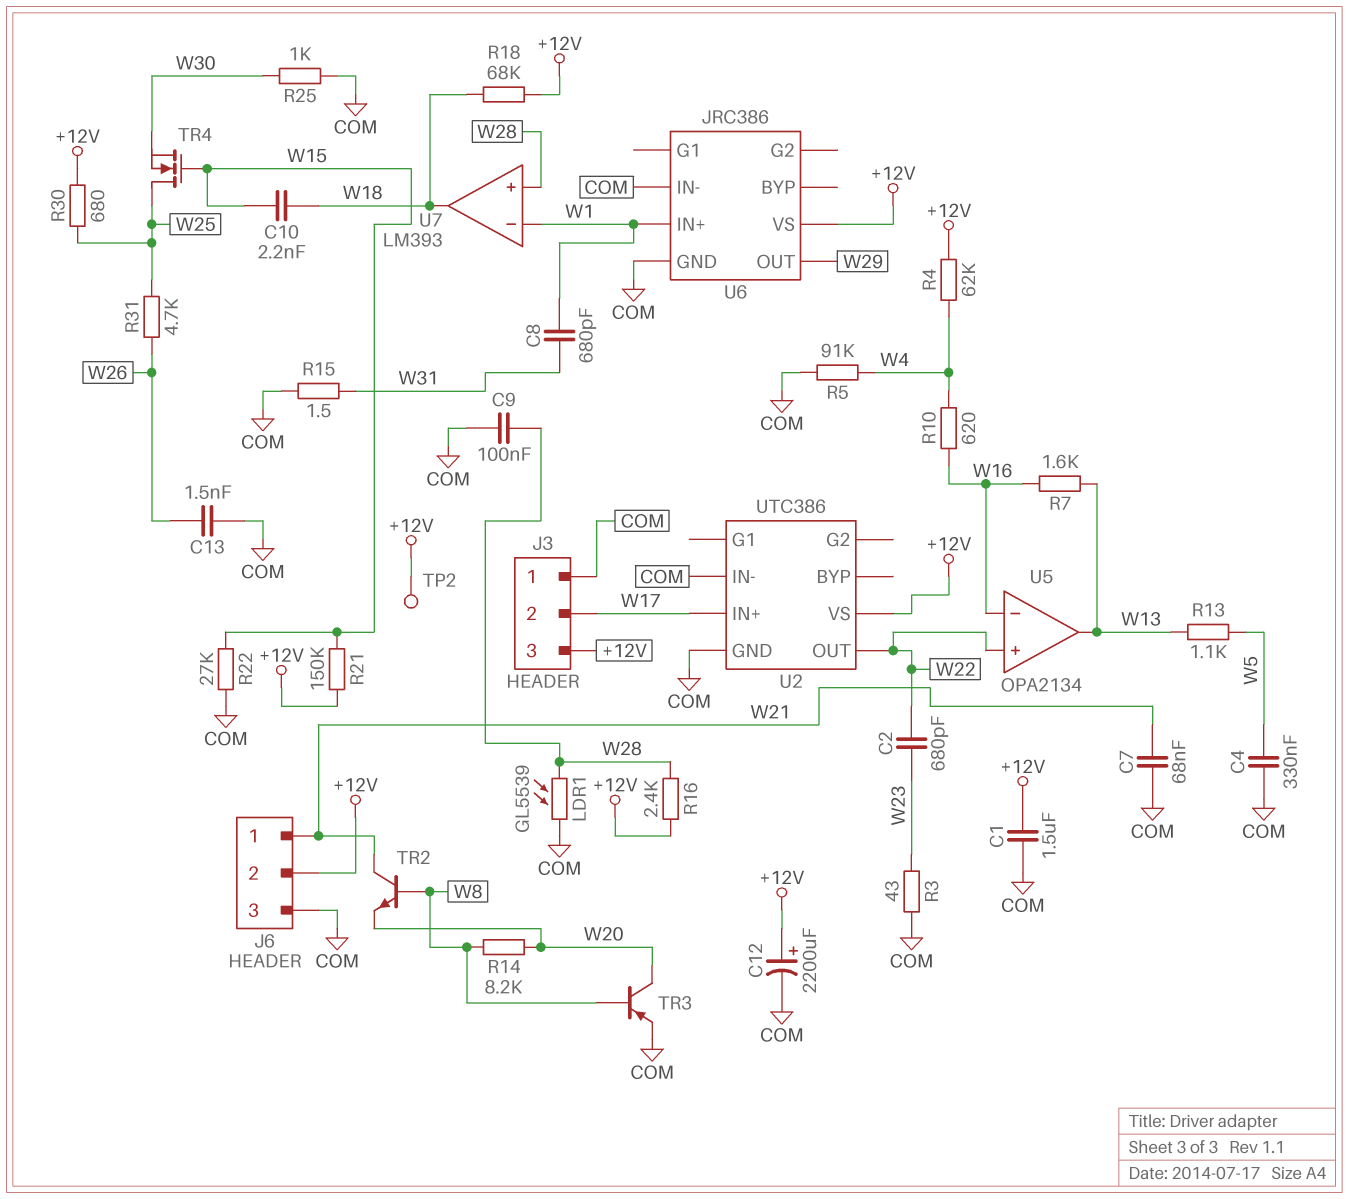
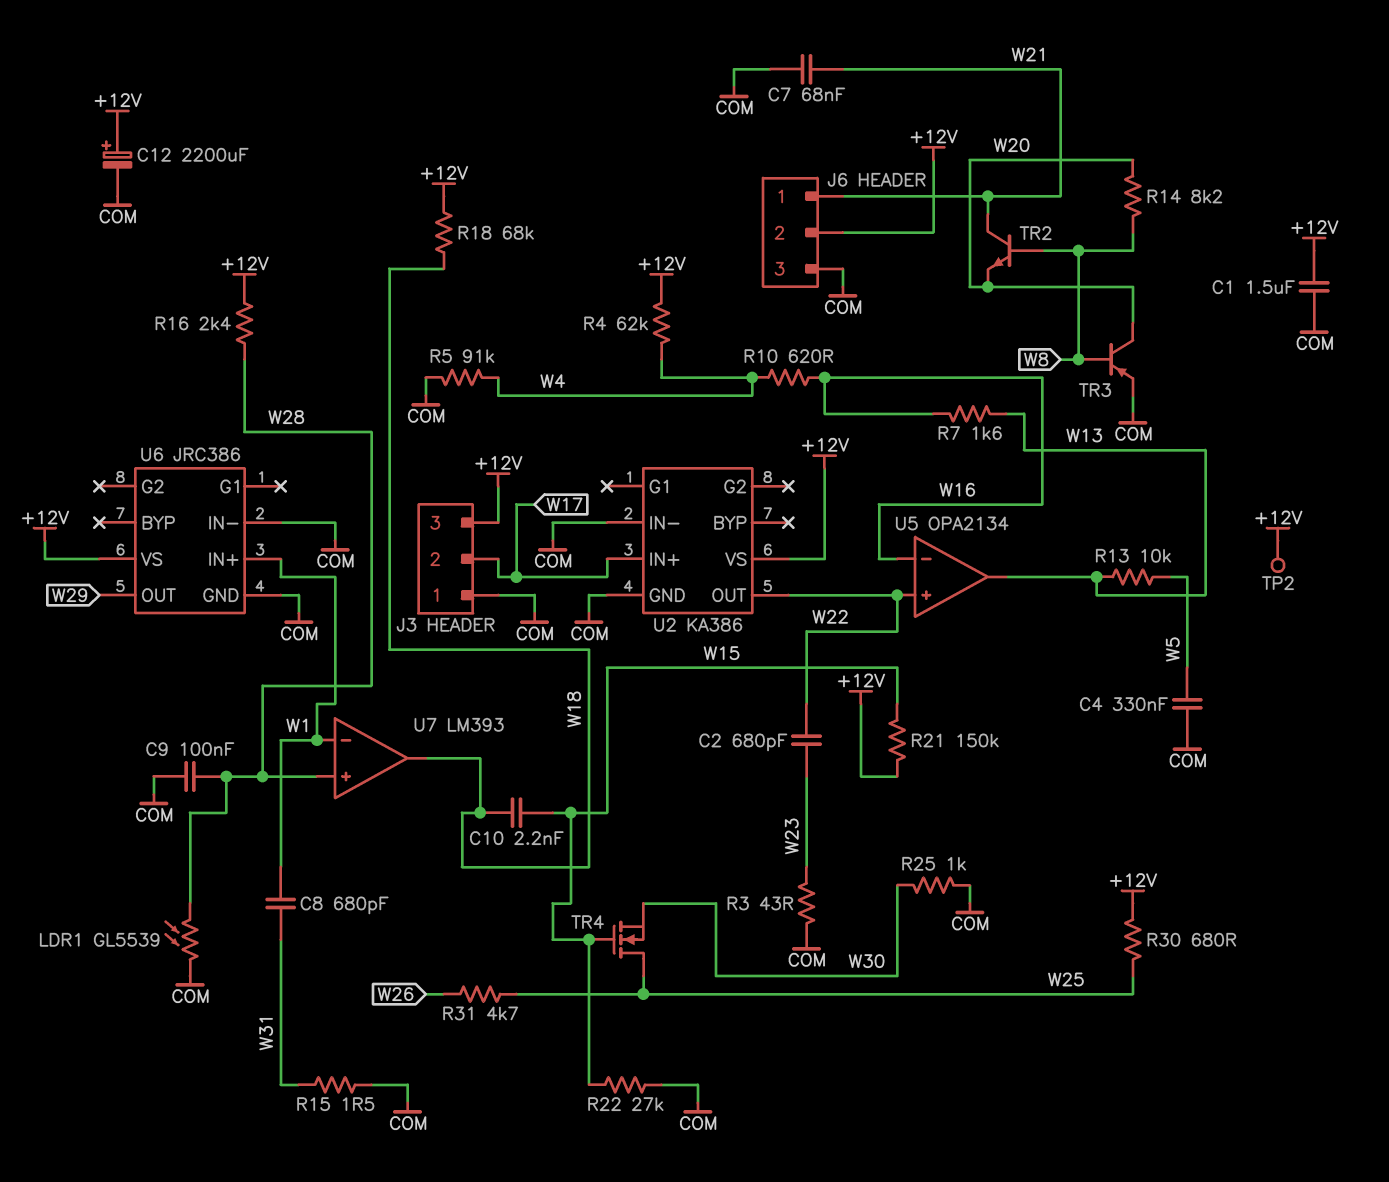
C13: 1.5nF (COM, W26) -> none
R13: 1.1k (W5, W13) -> 10k (W5, W13)
U2: UTC386 -> KA386

